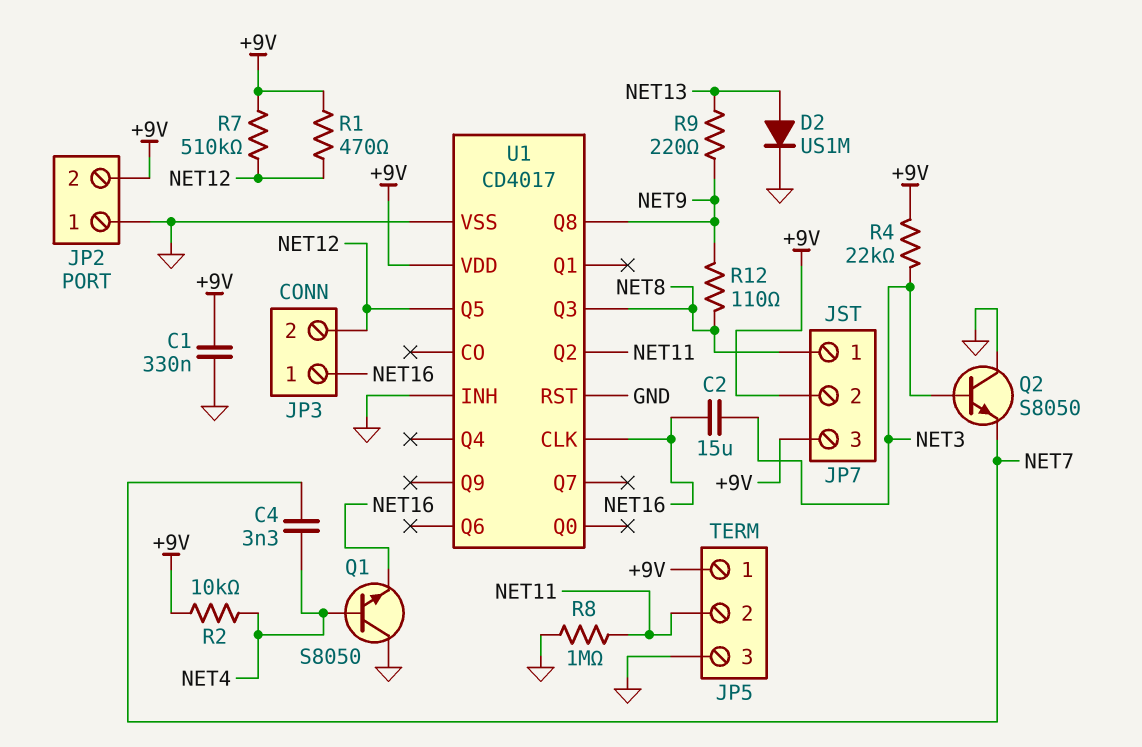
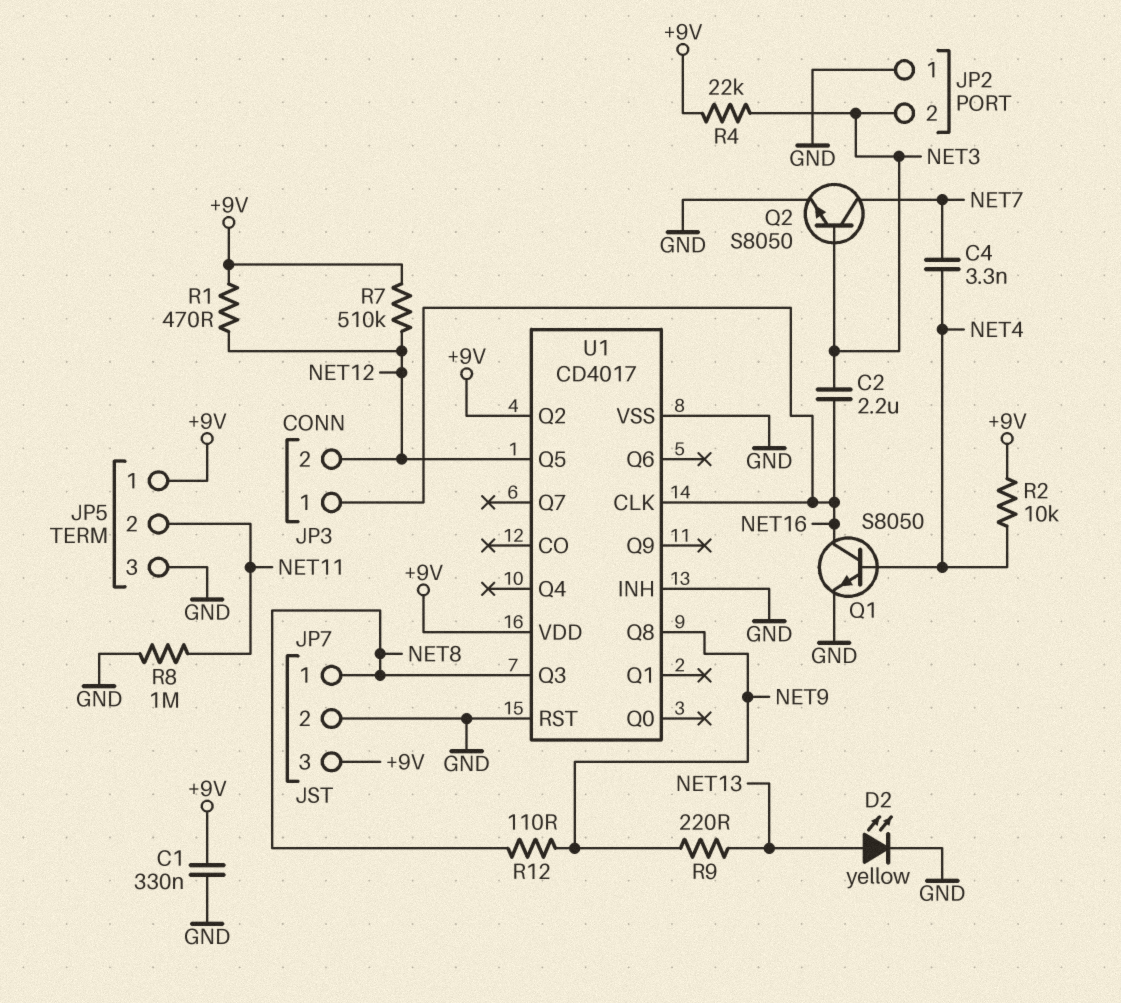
C2: 15uF (NET3, NET16) -> 2.2uF (NET3, NET16)
D2: diode US1M (A NET13, K GND) -> LED yellow (A NET13, K GND)
JP2 pin 2: +9V -> NET3
JP7 pin 2: +9V -> GND
Q1: NPN S8050 (B NET4, C GND, E NET16) -> NPN S8050 (B NET4, C NET16, E GND)
Q2: NPN S8050 (B NET3, C GND, E NET7) -> NPN S8050 (B NET3, C NET7, E GND)
U1 pin Q2: NET11 -> +9V

